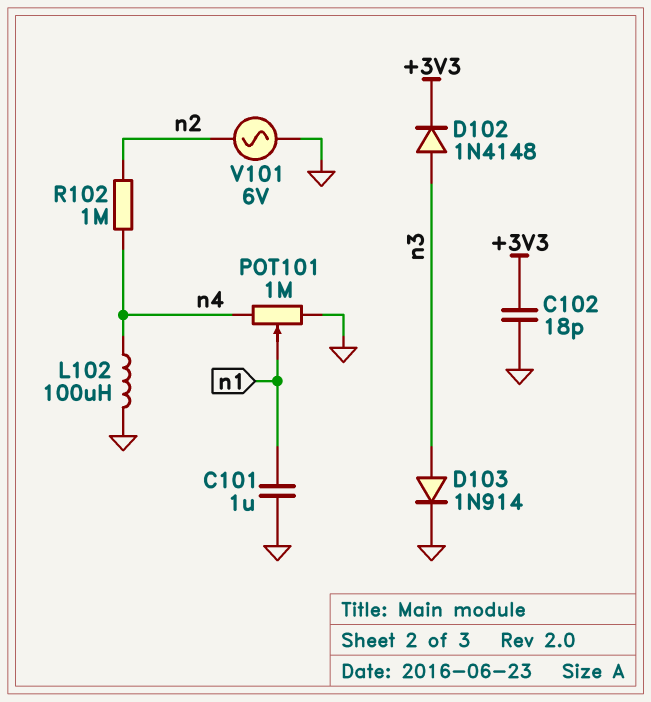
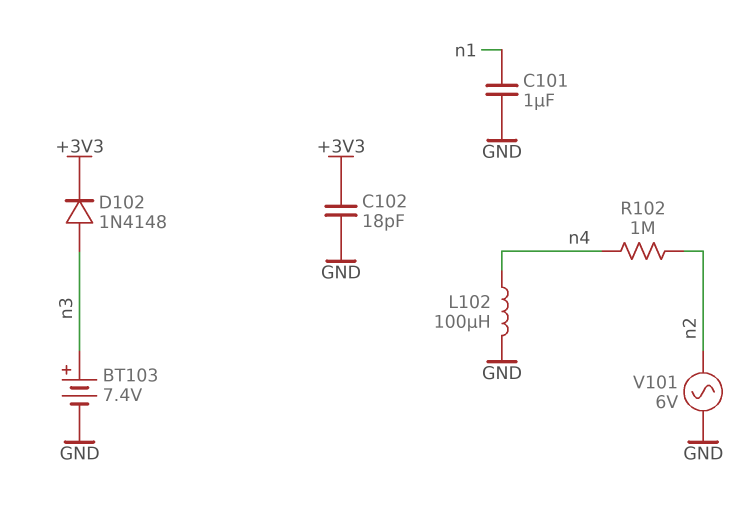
BT103: none -> 7.4V (plus n3, minus GND)
D103: diode 1N914 (A n3, K GND) -> none
POT101: 1M (GND, n4, wiper n1) -> none

